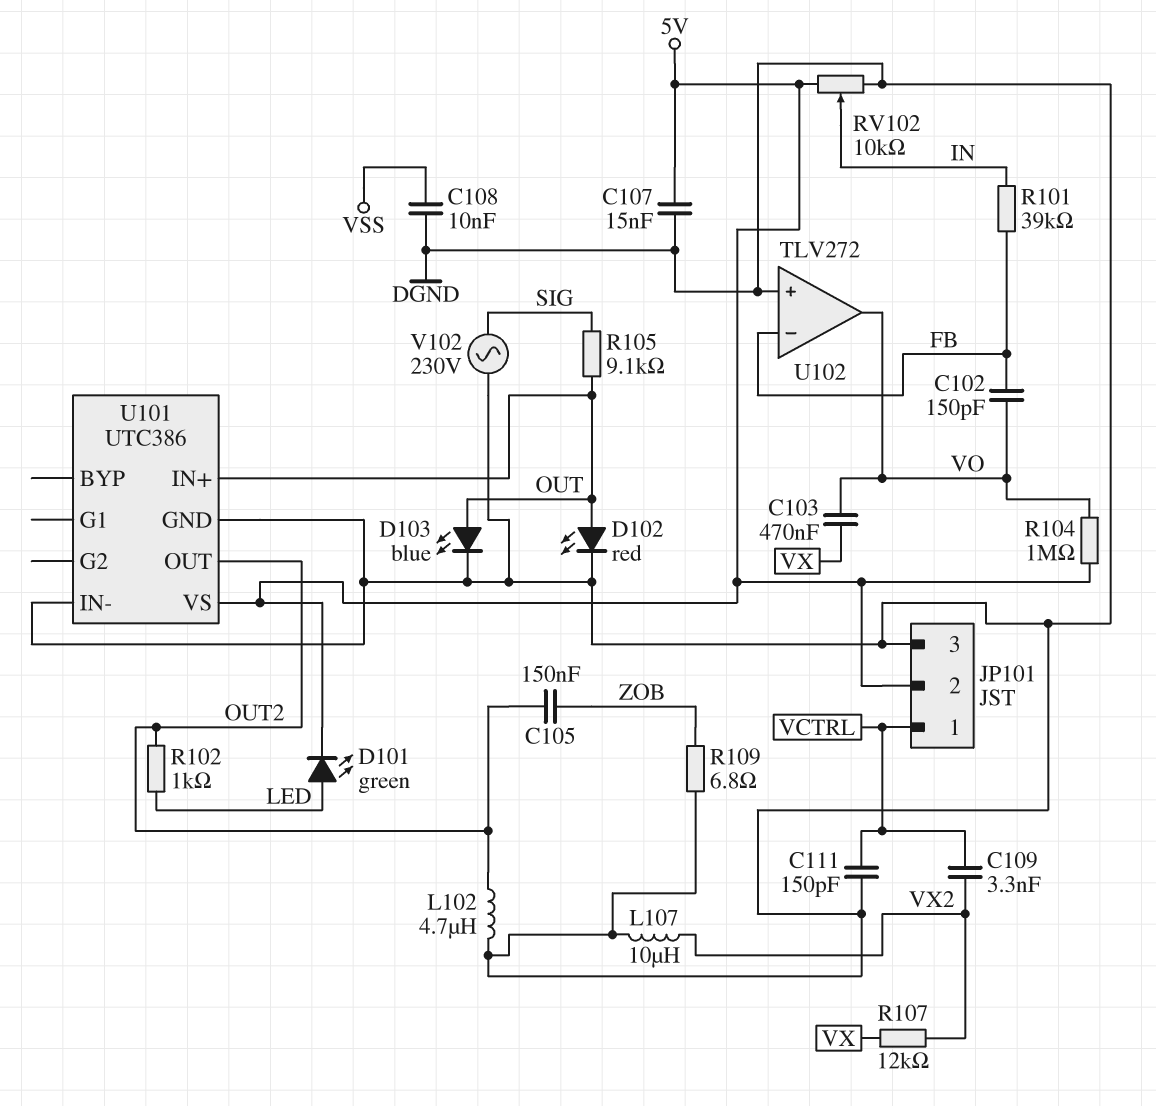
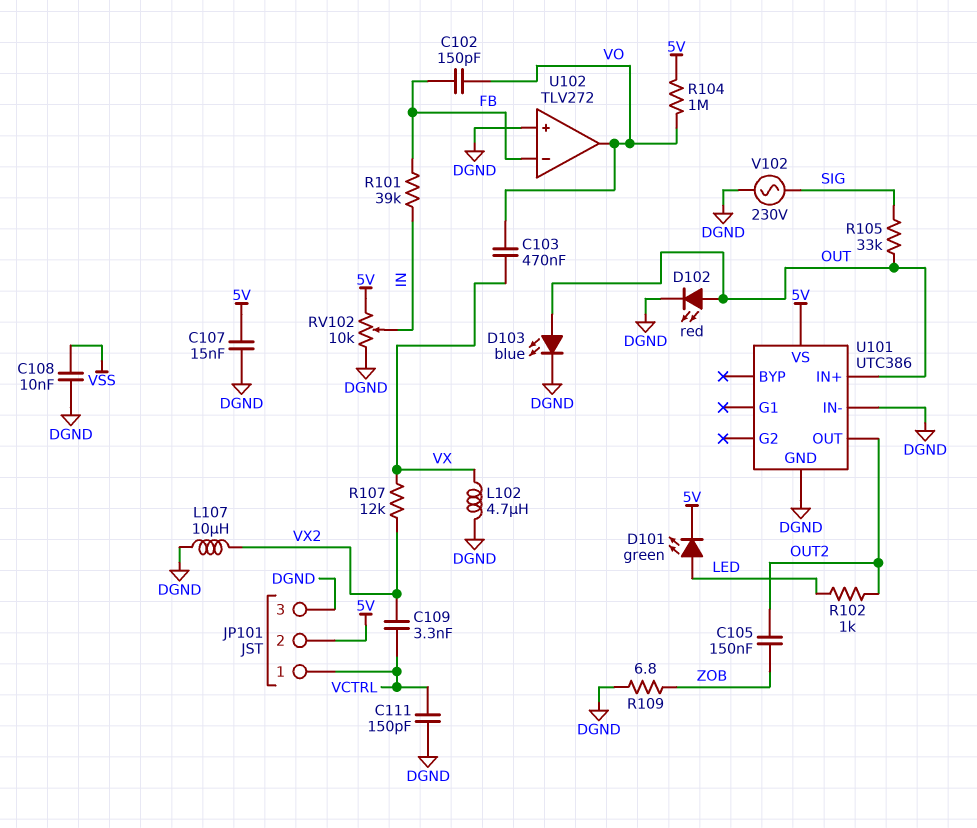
L102: 4.7uH (DGND, OUT2) -> 4.7uH (DGND, VX)
R105: 9.1k (OUT, SIG) -> 33k (OUT, SIG)

